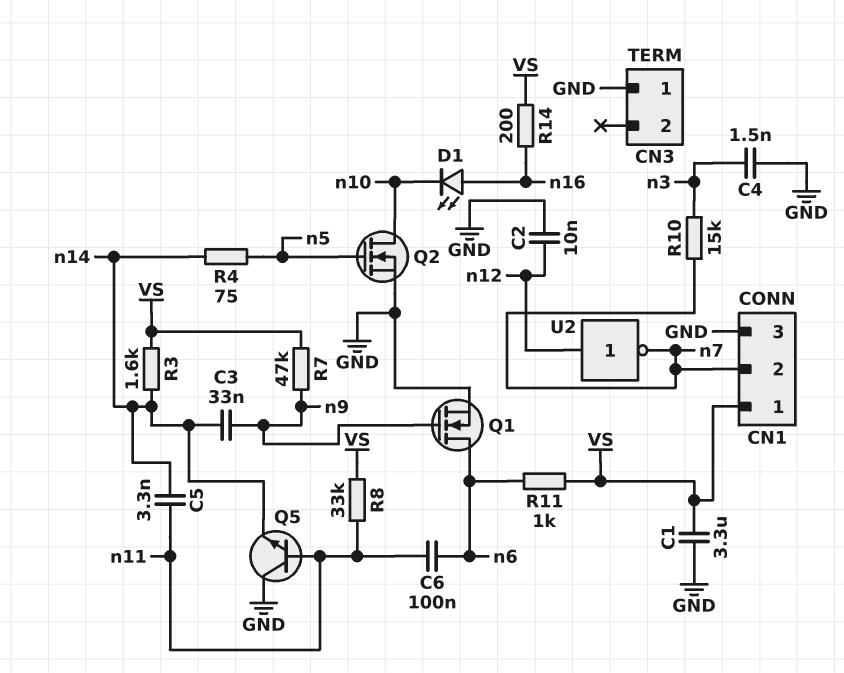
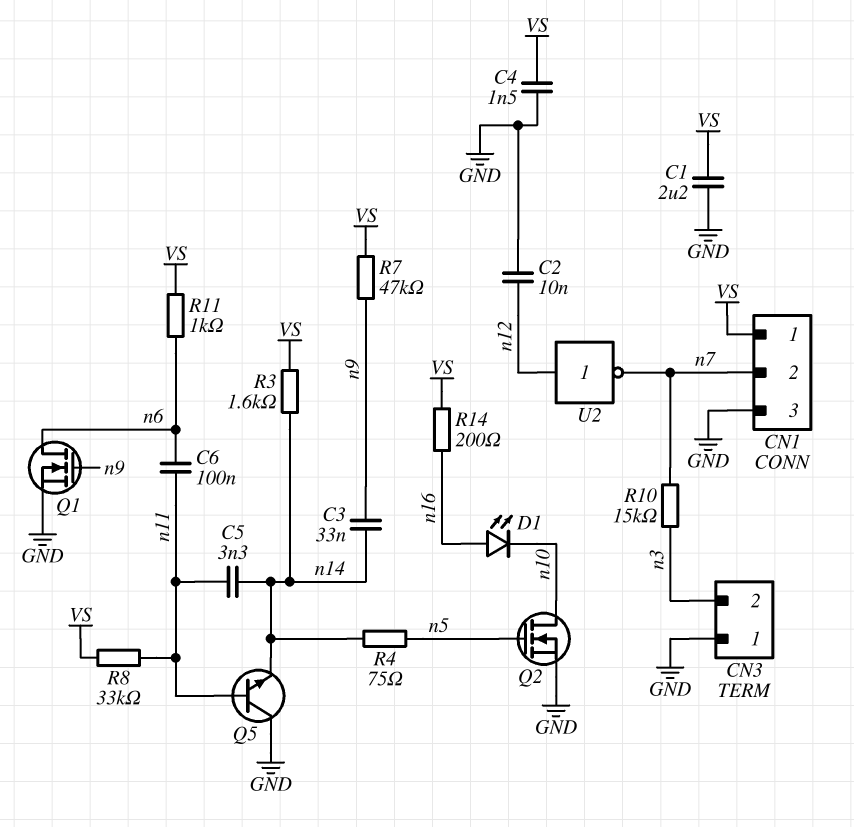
C1: 3.3uF (GND, VS) -> 2.2uF (GND, VS)
C4: 1.5nF (GND, n3) -> 1.5nF (GND, VS)
CN3 pin 2: none -> n3

